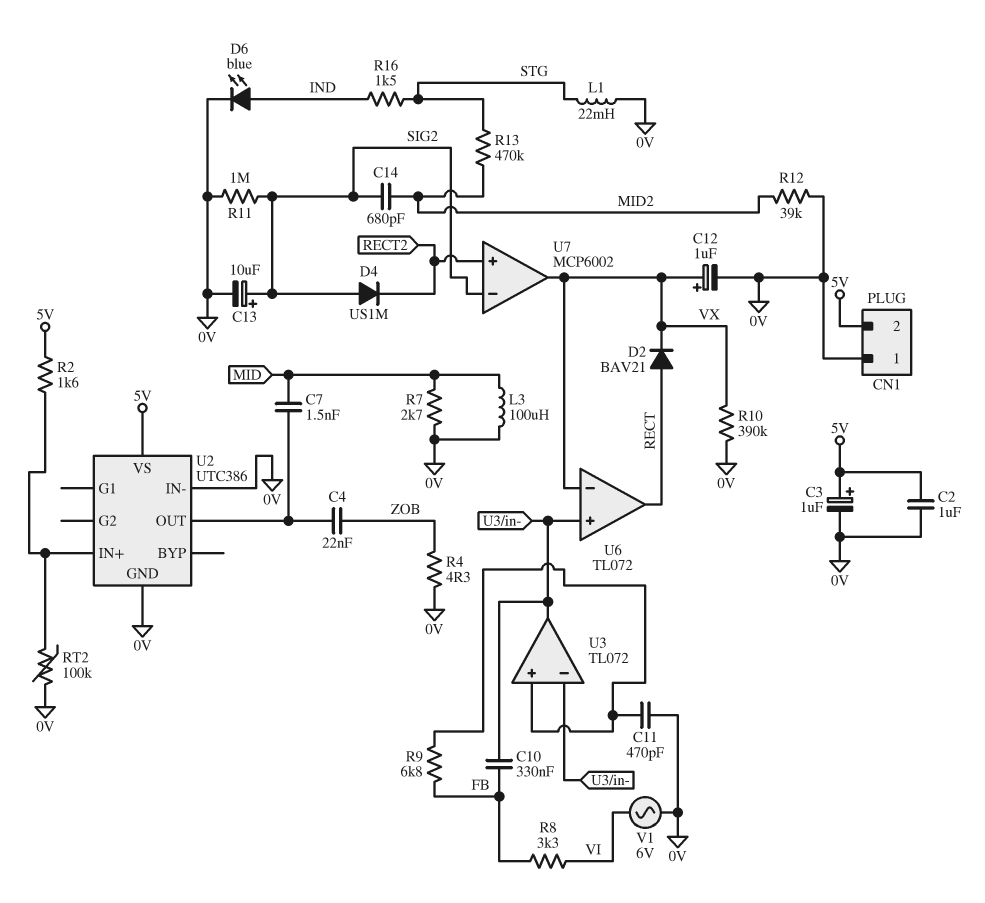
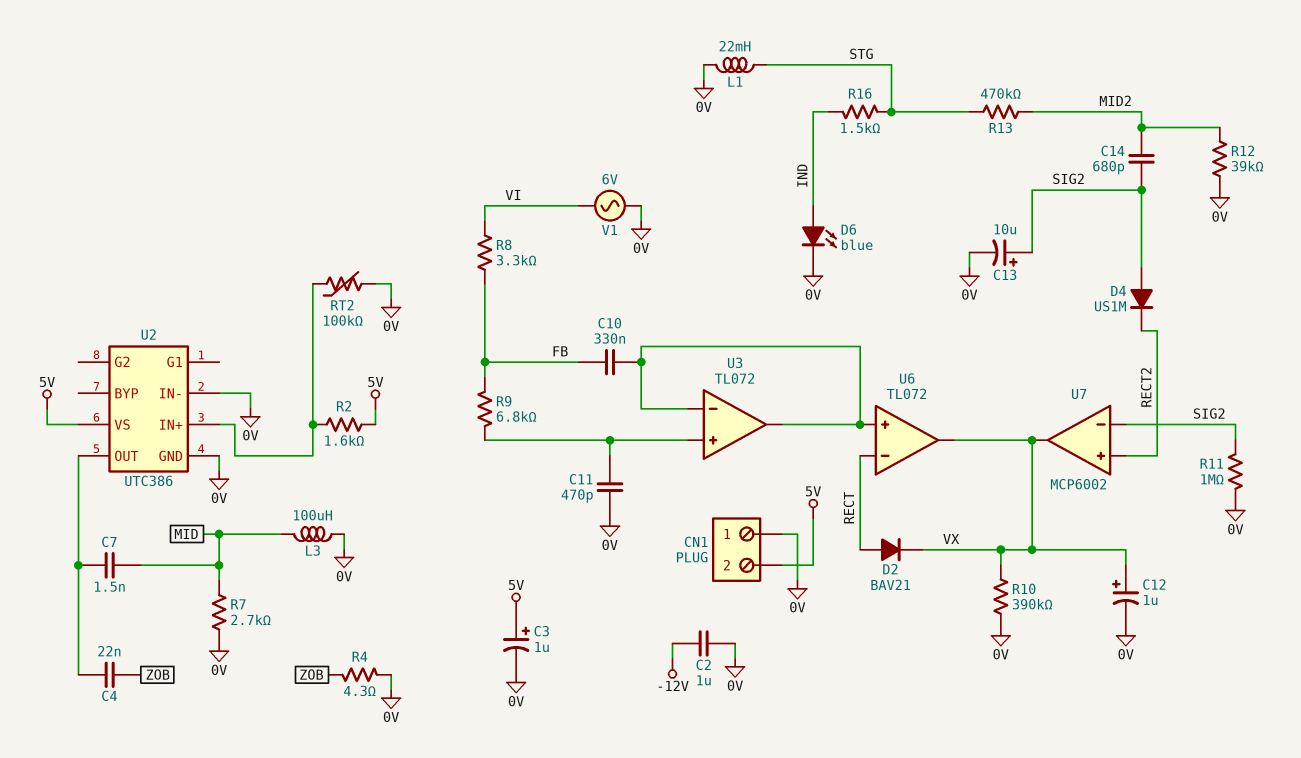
C2: 1uF (0V, 5V) -> 1uF (-12V, 0V)
U6 pin in-: VX -> RECT
U6 pin out: RECT -> VX

